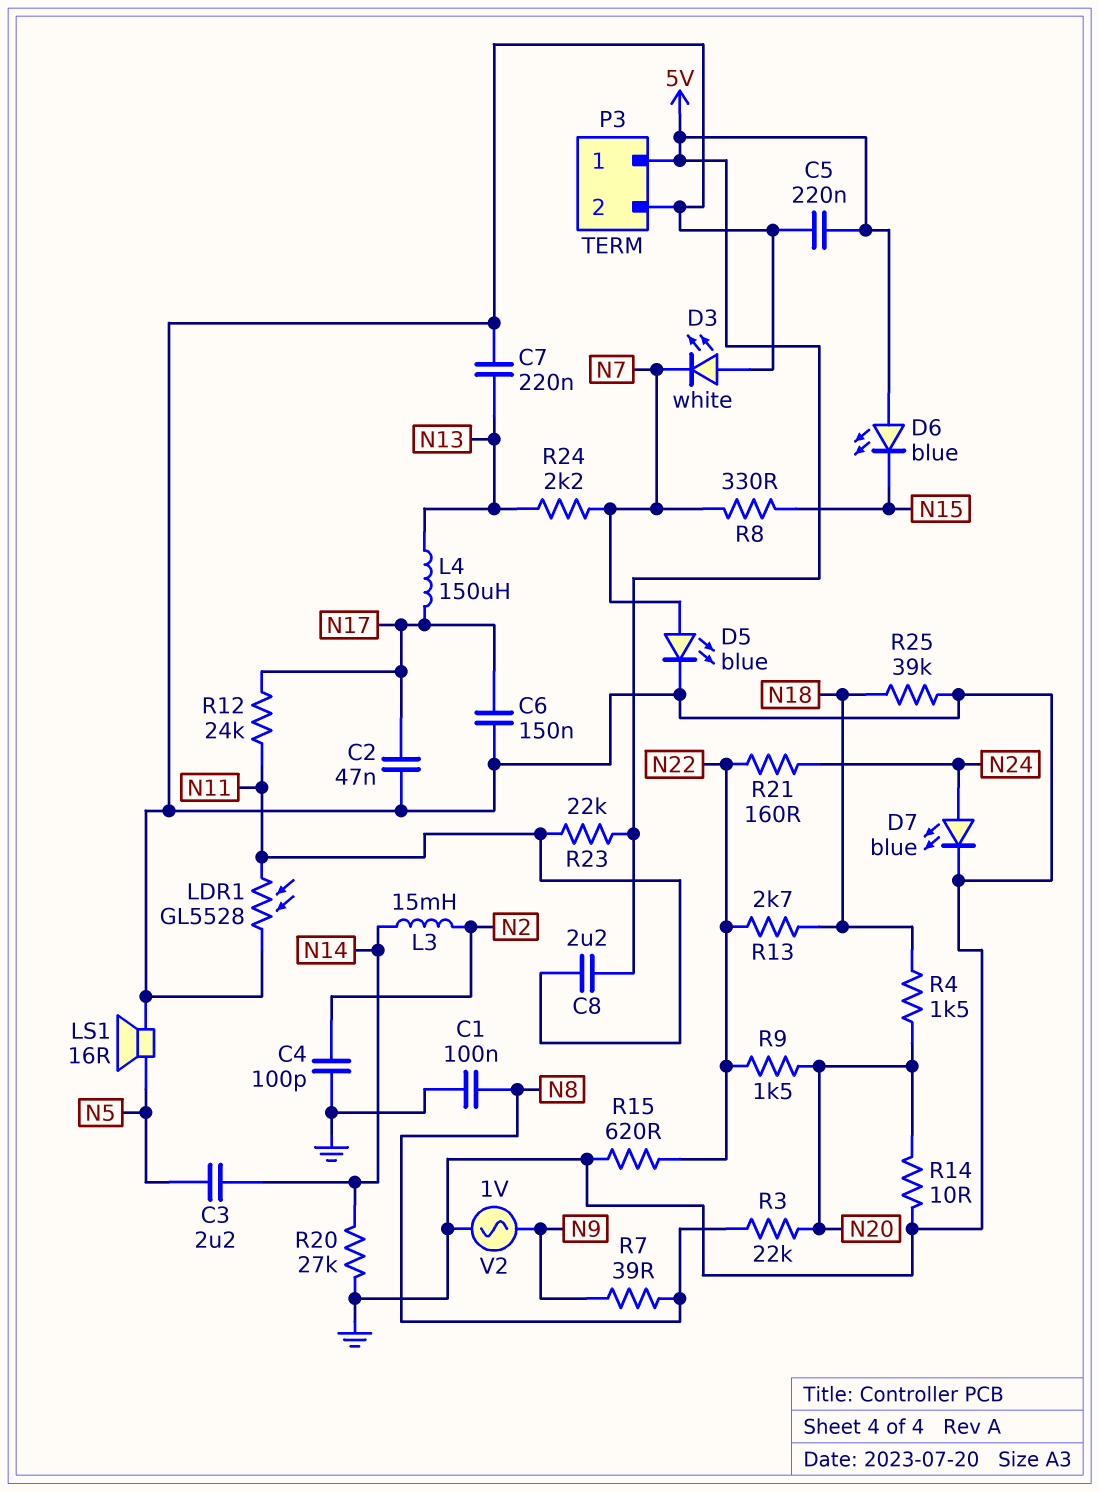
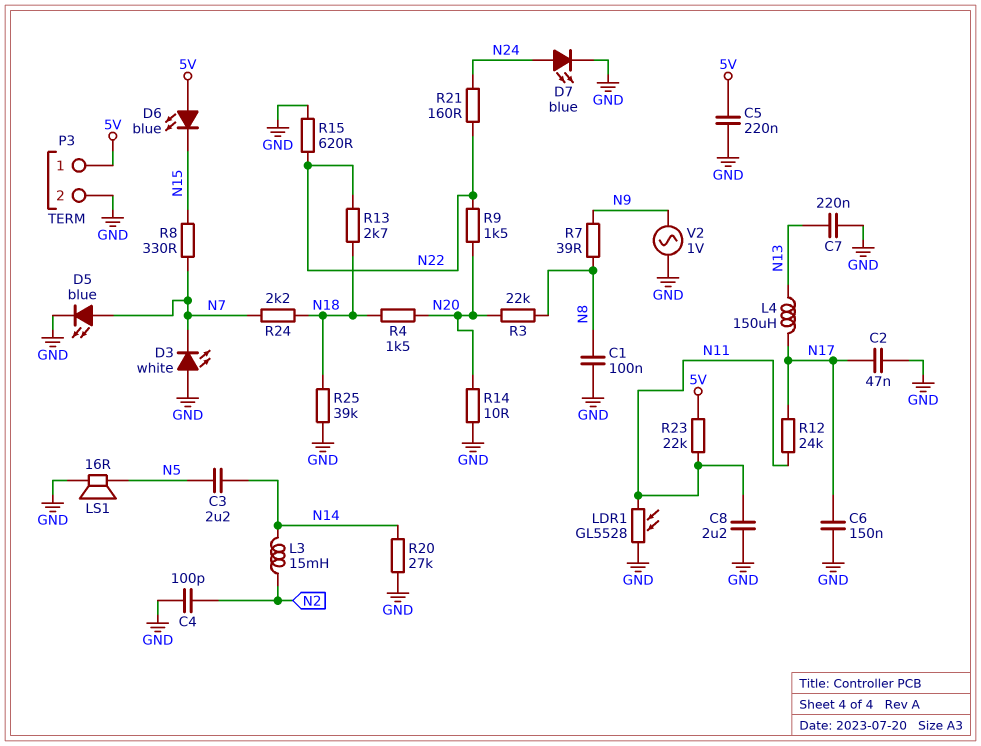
C8: 2.2uF (5V, N11) -> 2.2uF (GND, N11)
R24: 2.2k (N7, N13) -> 2.2k (N7, N18)

